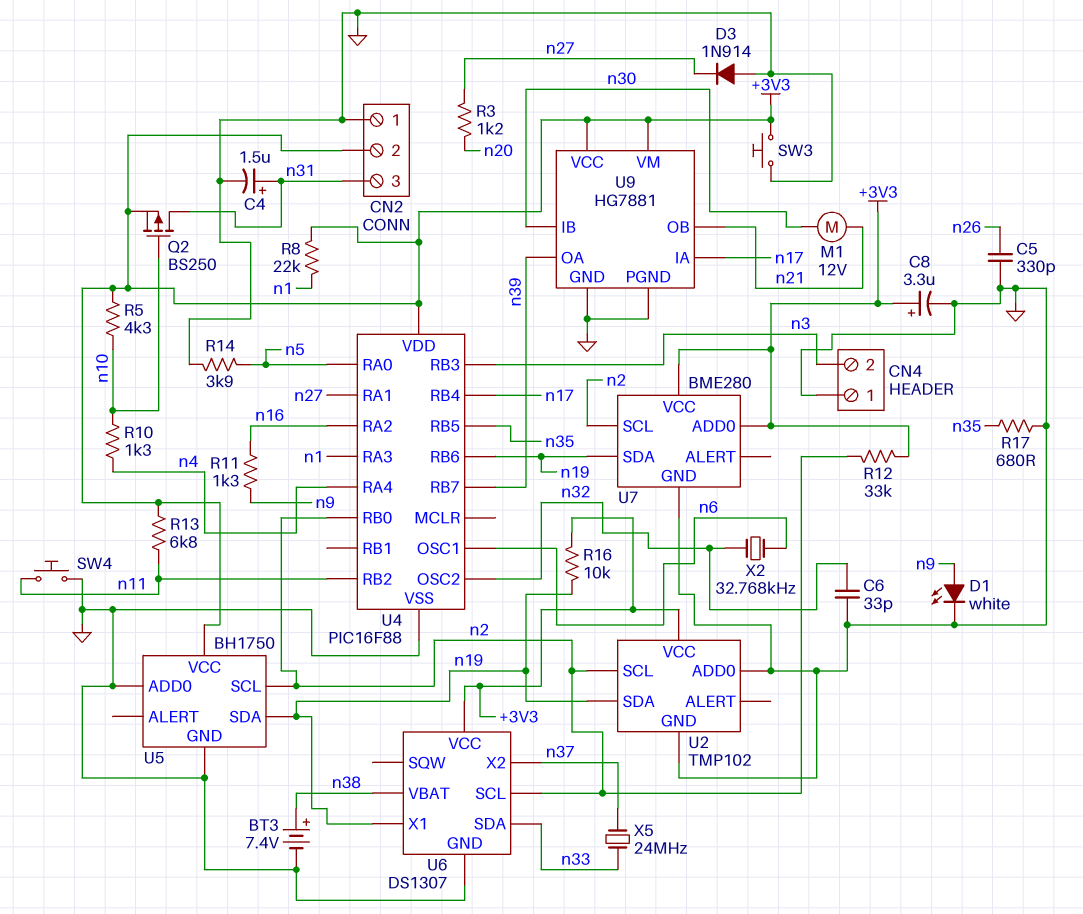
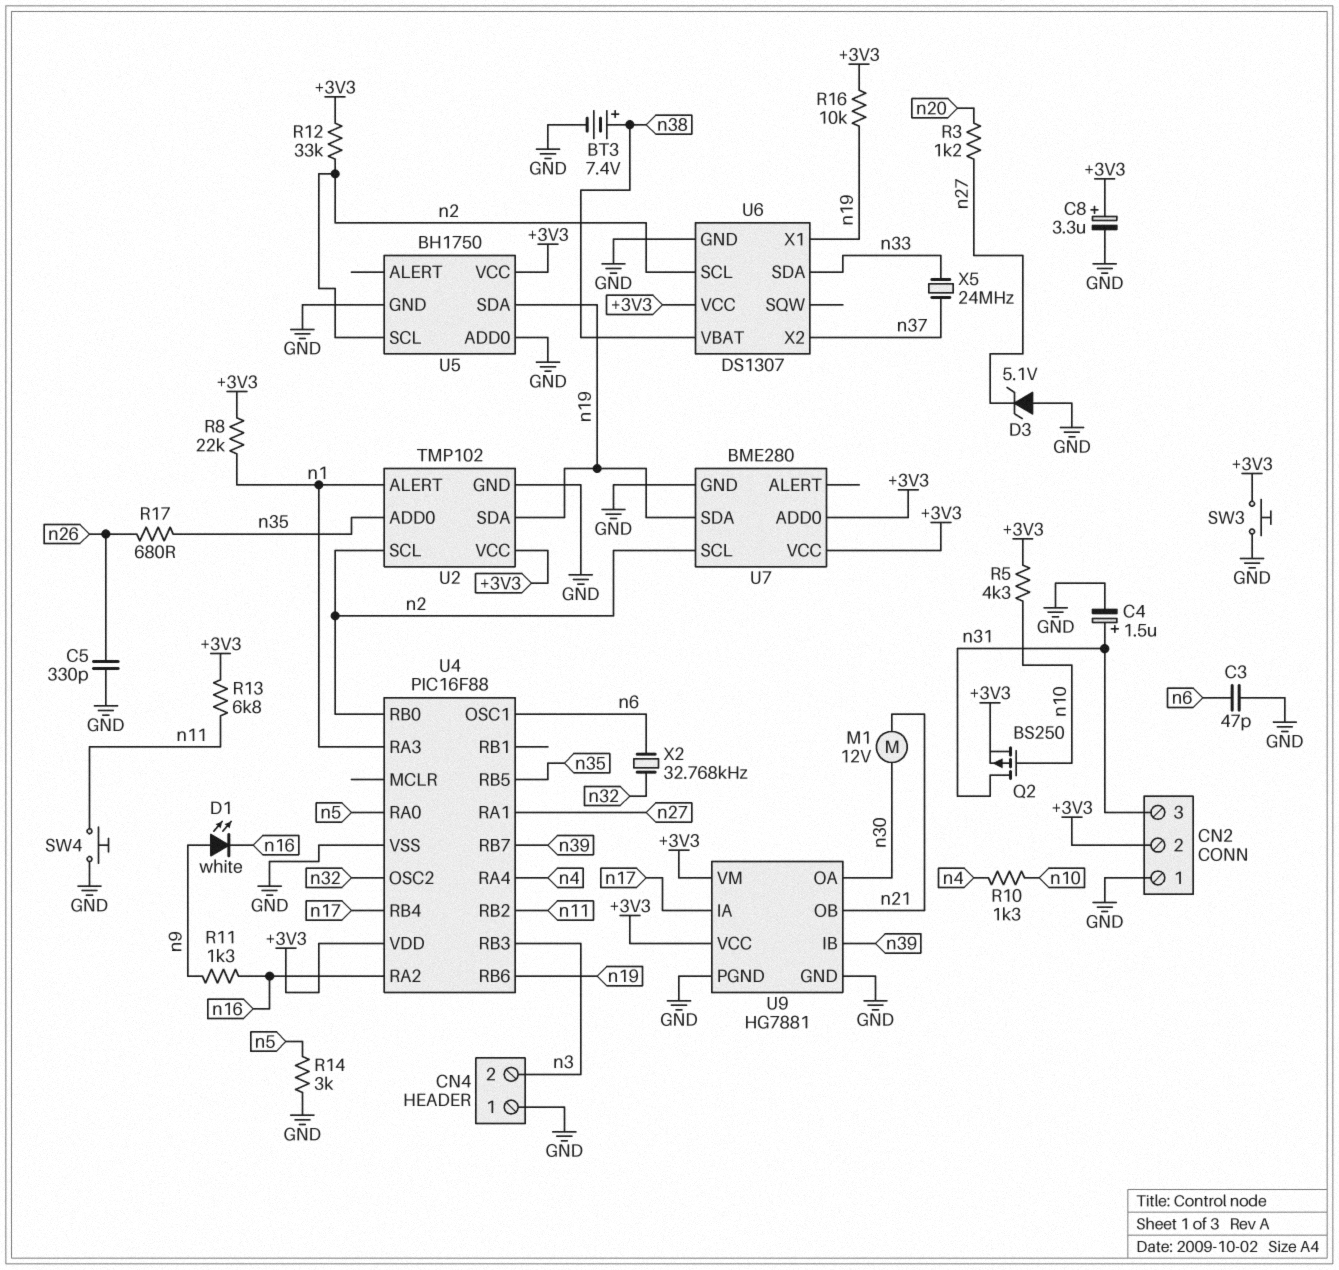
C3: none -> 47pF (GND, n6)
C6: 33pF (GND, n32) -> none
D1: LED white (A n9, K GND) -> LED white (A n9, K n16)
D3: diode 1N914 (A GND, K n27) -> zener 5.1V (A GND, K n27)
R14: 3.9k (GND, n5) -> 3k (GND, n5)
R17: 680 (GND, n35) -> 680 (n26, n35)
U2 pin ADD0: GND -> n35
U2 pin ALERT: none -> n1
U9 pin IB: n30 -> n39
U9 pin OA: n39 -> n30

